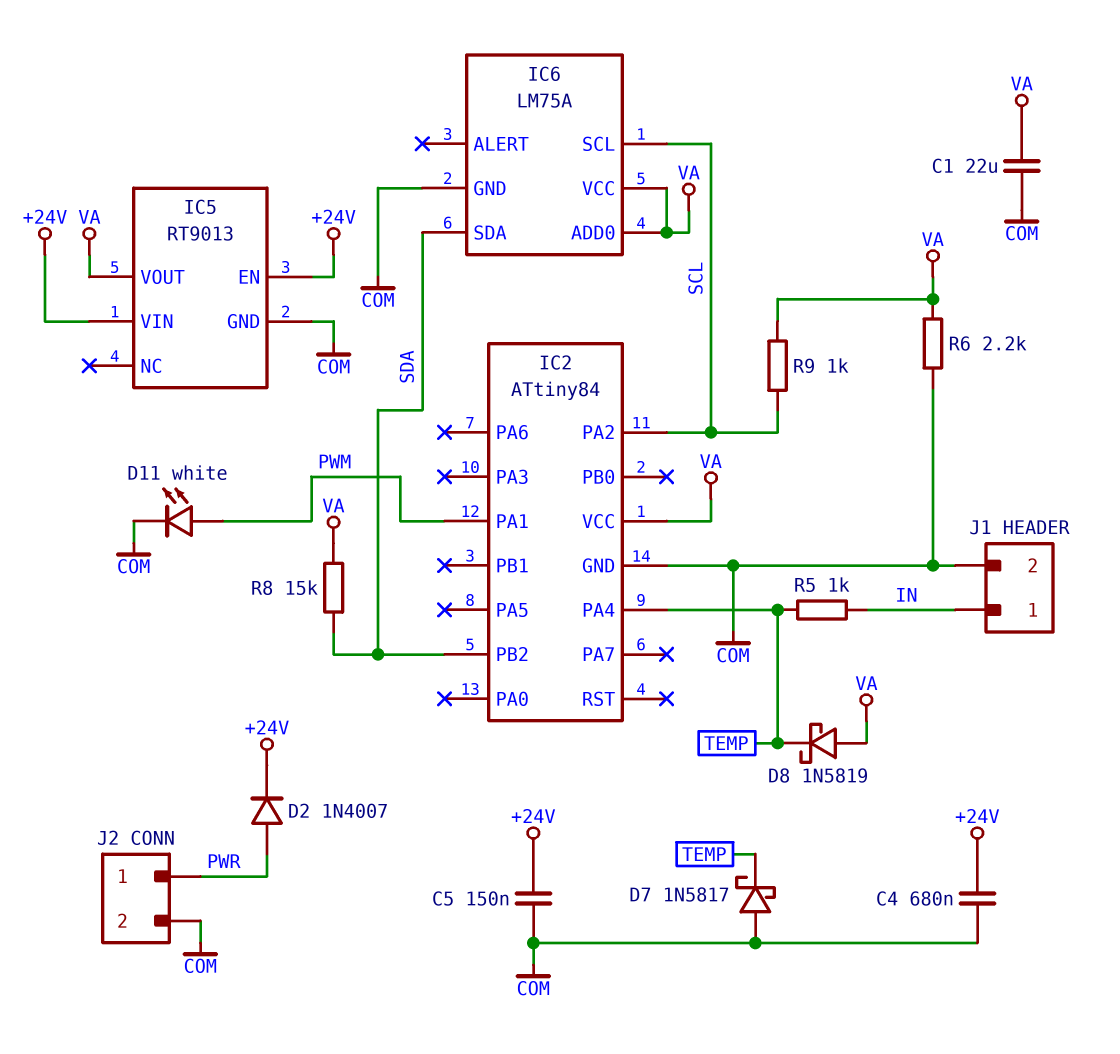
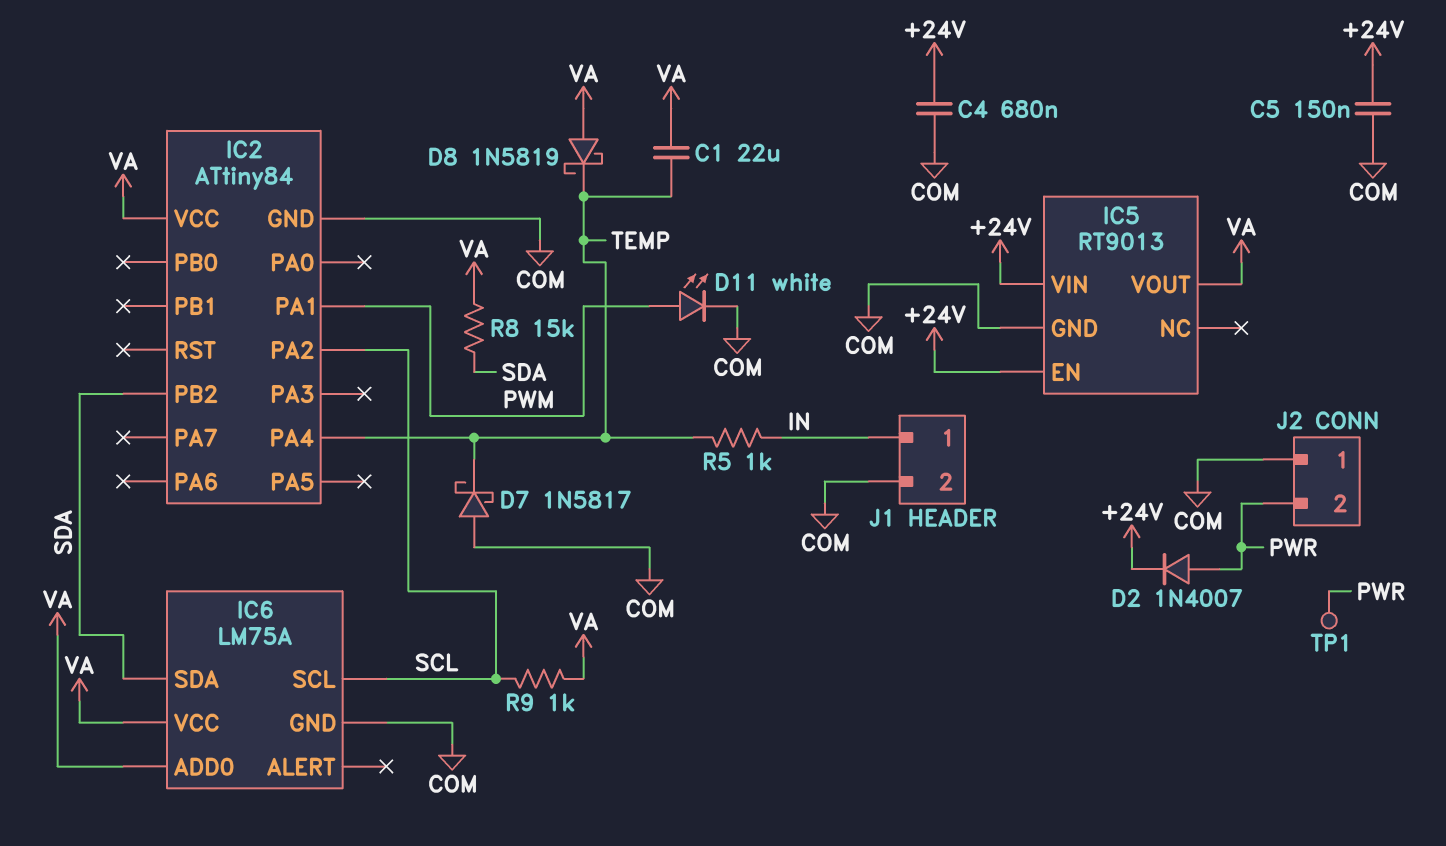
C1: 22uF (COM, VA) -> 22uF (TEMP, VA)
J2 pin 1: PWR -> COM
J2 pin 2: COM -> PWR
R6: 2.2k (COM, VA) -> none
TP1: none -> test point (PWR)

